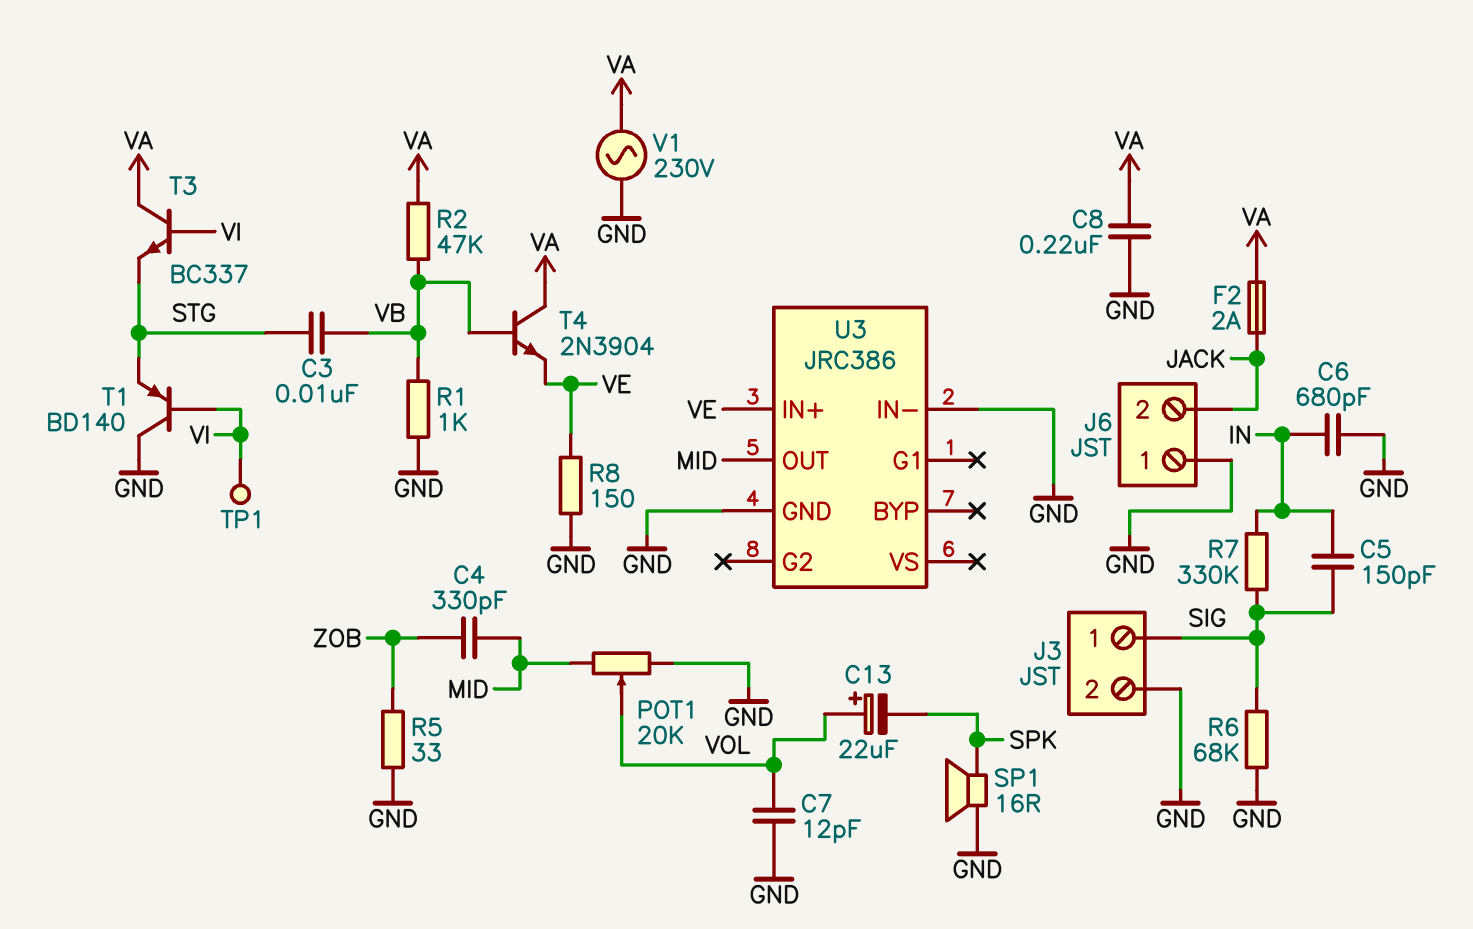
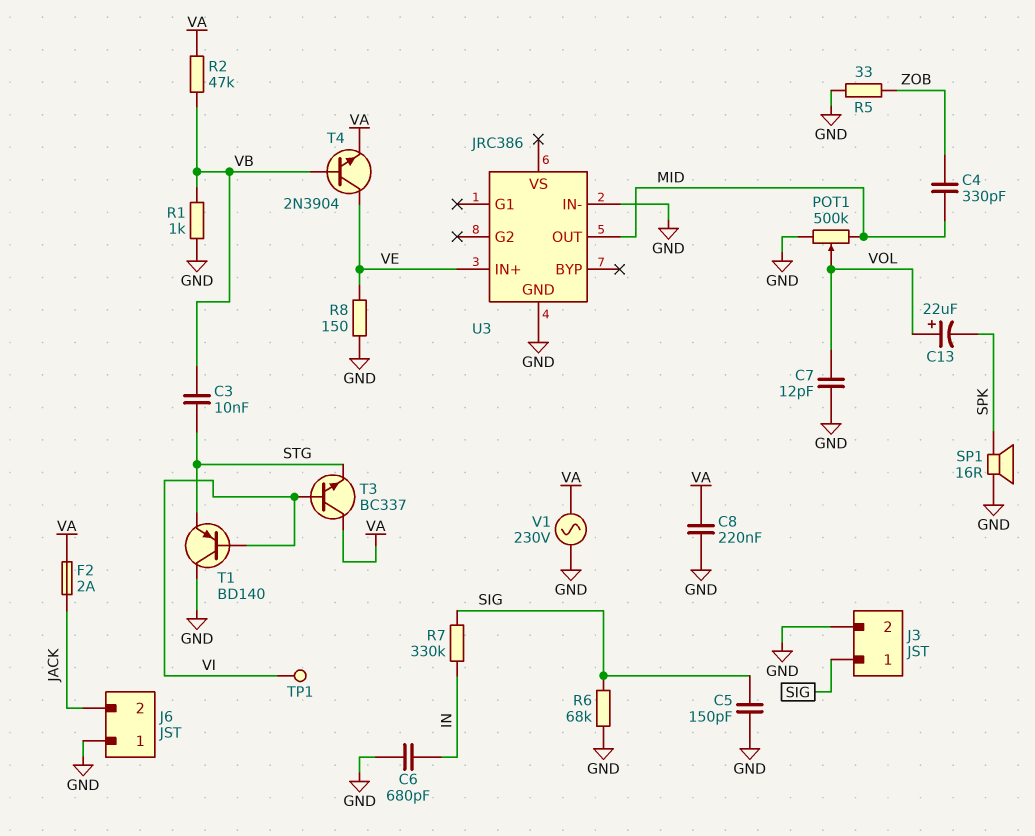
C5: 150pF (IN, SIG) -> 150pF (GND, SIG)
POT1: 20k (GND, MID, wiper VOL) -> 500k (GND, MID, wiper VOL)
T4: NPN 2N3904 (B VB, C VA, E VE) -> NPN 2N3904 (B VB, C VE, E VA)

